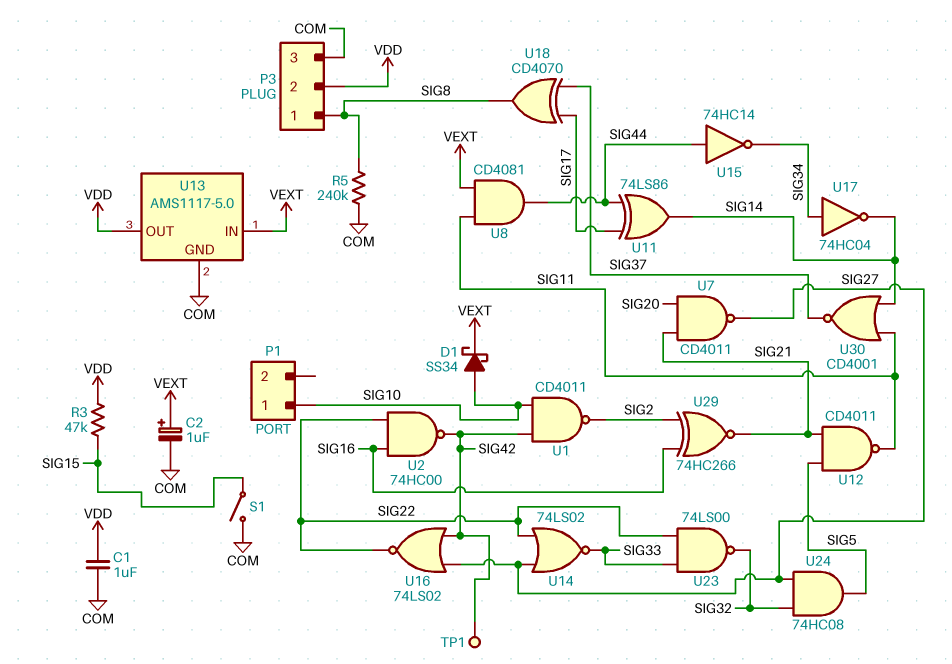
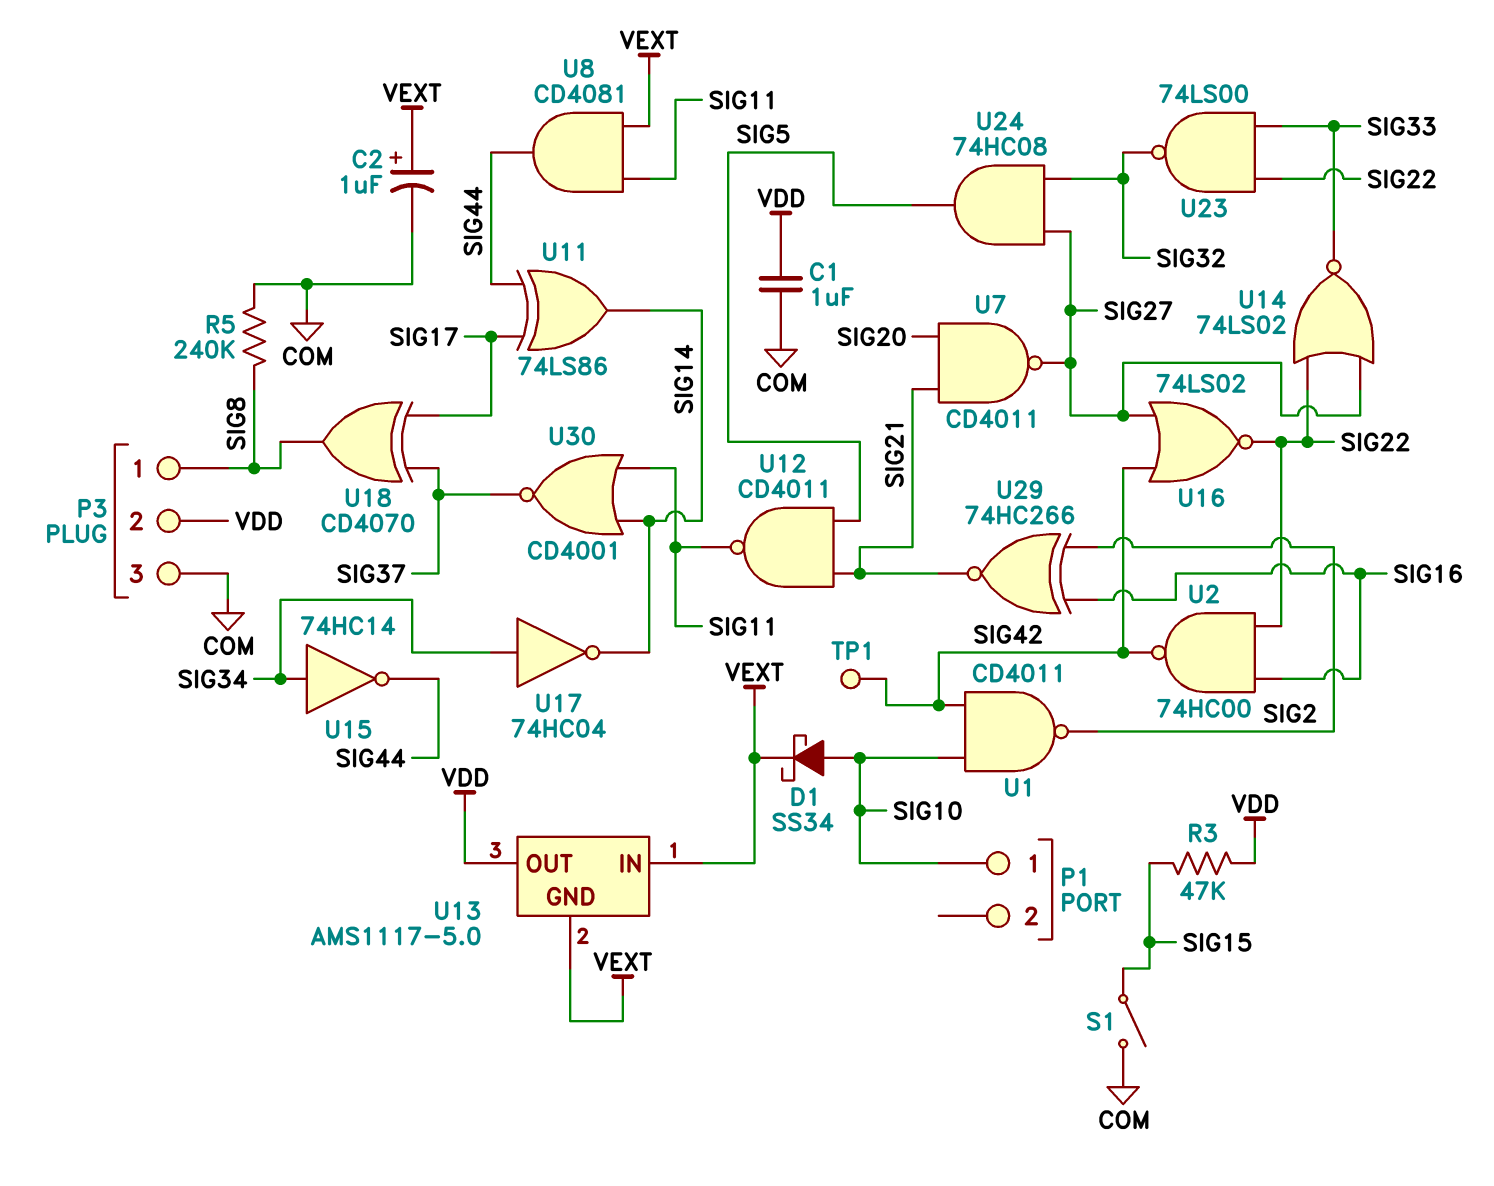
U13 pin GND: COM -> VEXT
U15: NOT 74HC14 (in SIG44, out SIG34) -> NOT 74HC14 (in SIG34, out SIG44)

